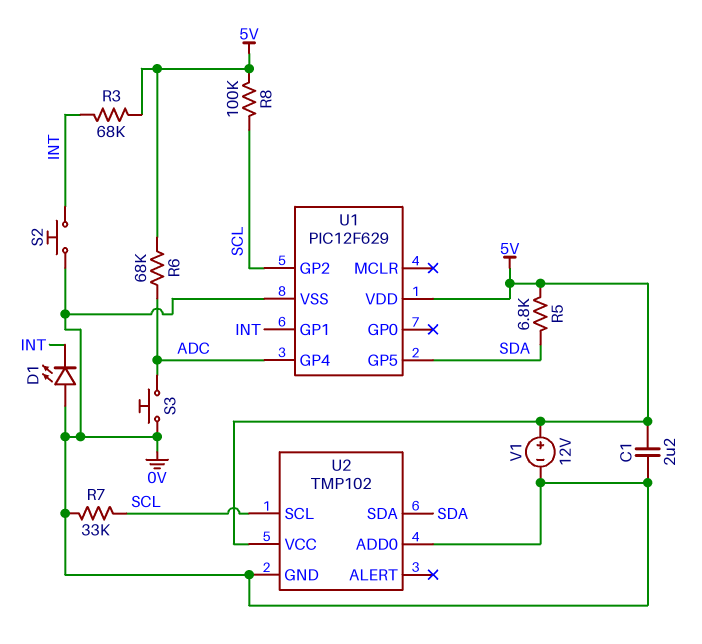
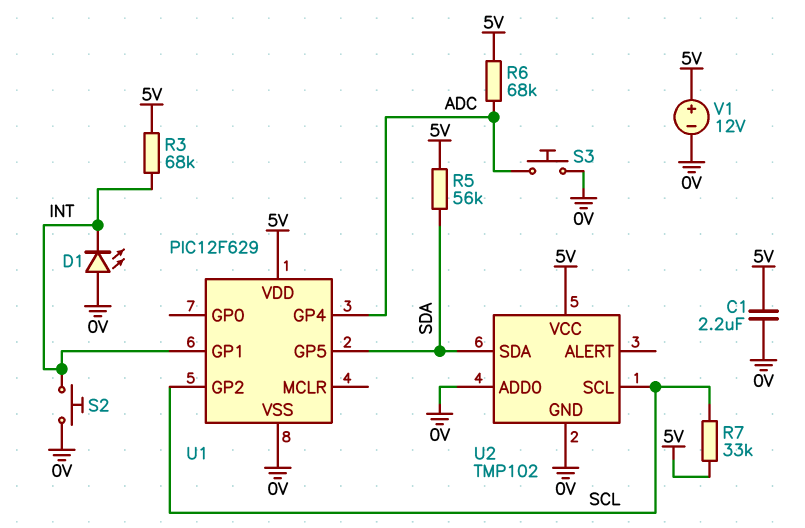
R5: 6.8k (5V, SDA) -> 56k (5V, SDA)
R7: 33k (0V, SCL) -> 33k (5V, SCL)
R8: 100k (5V, SCL) -> none

